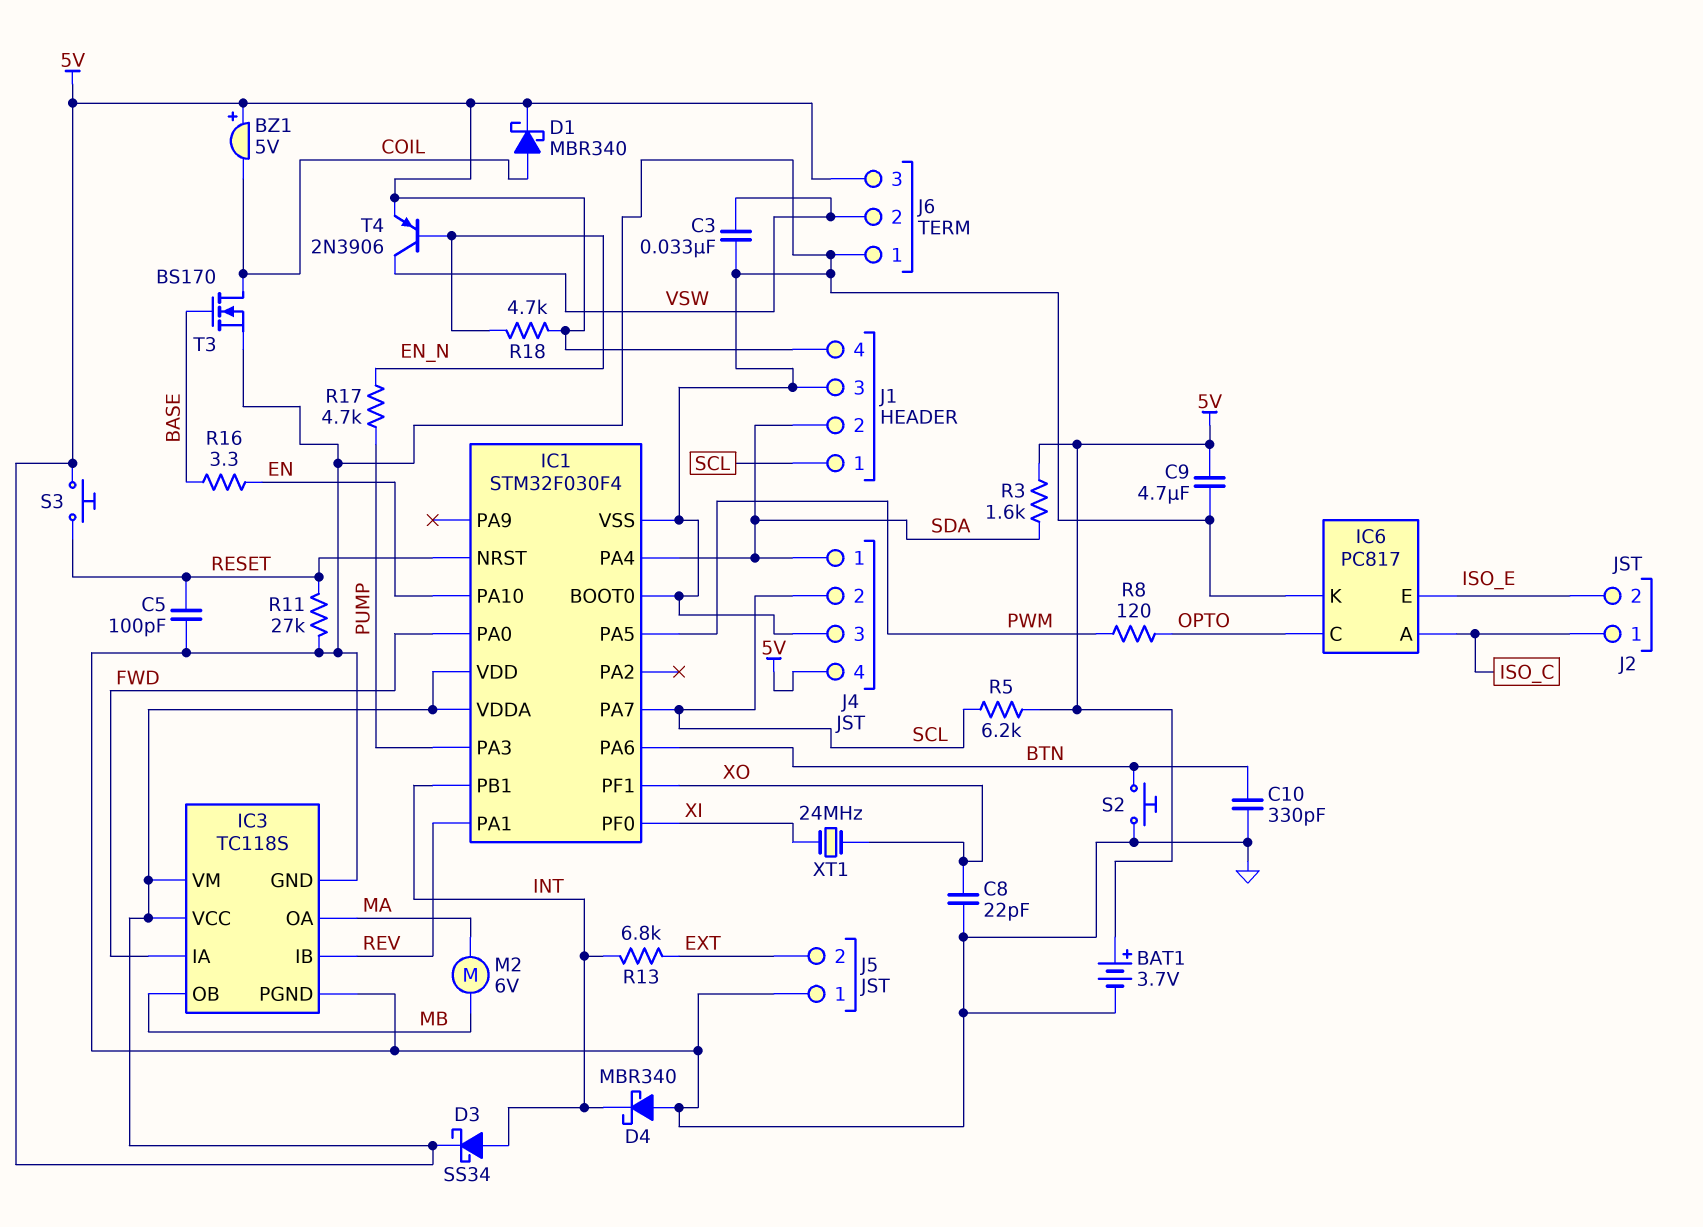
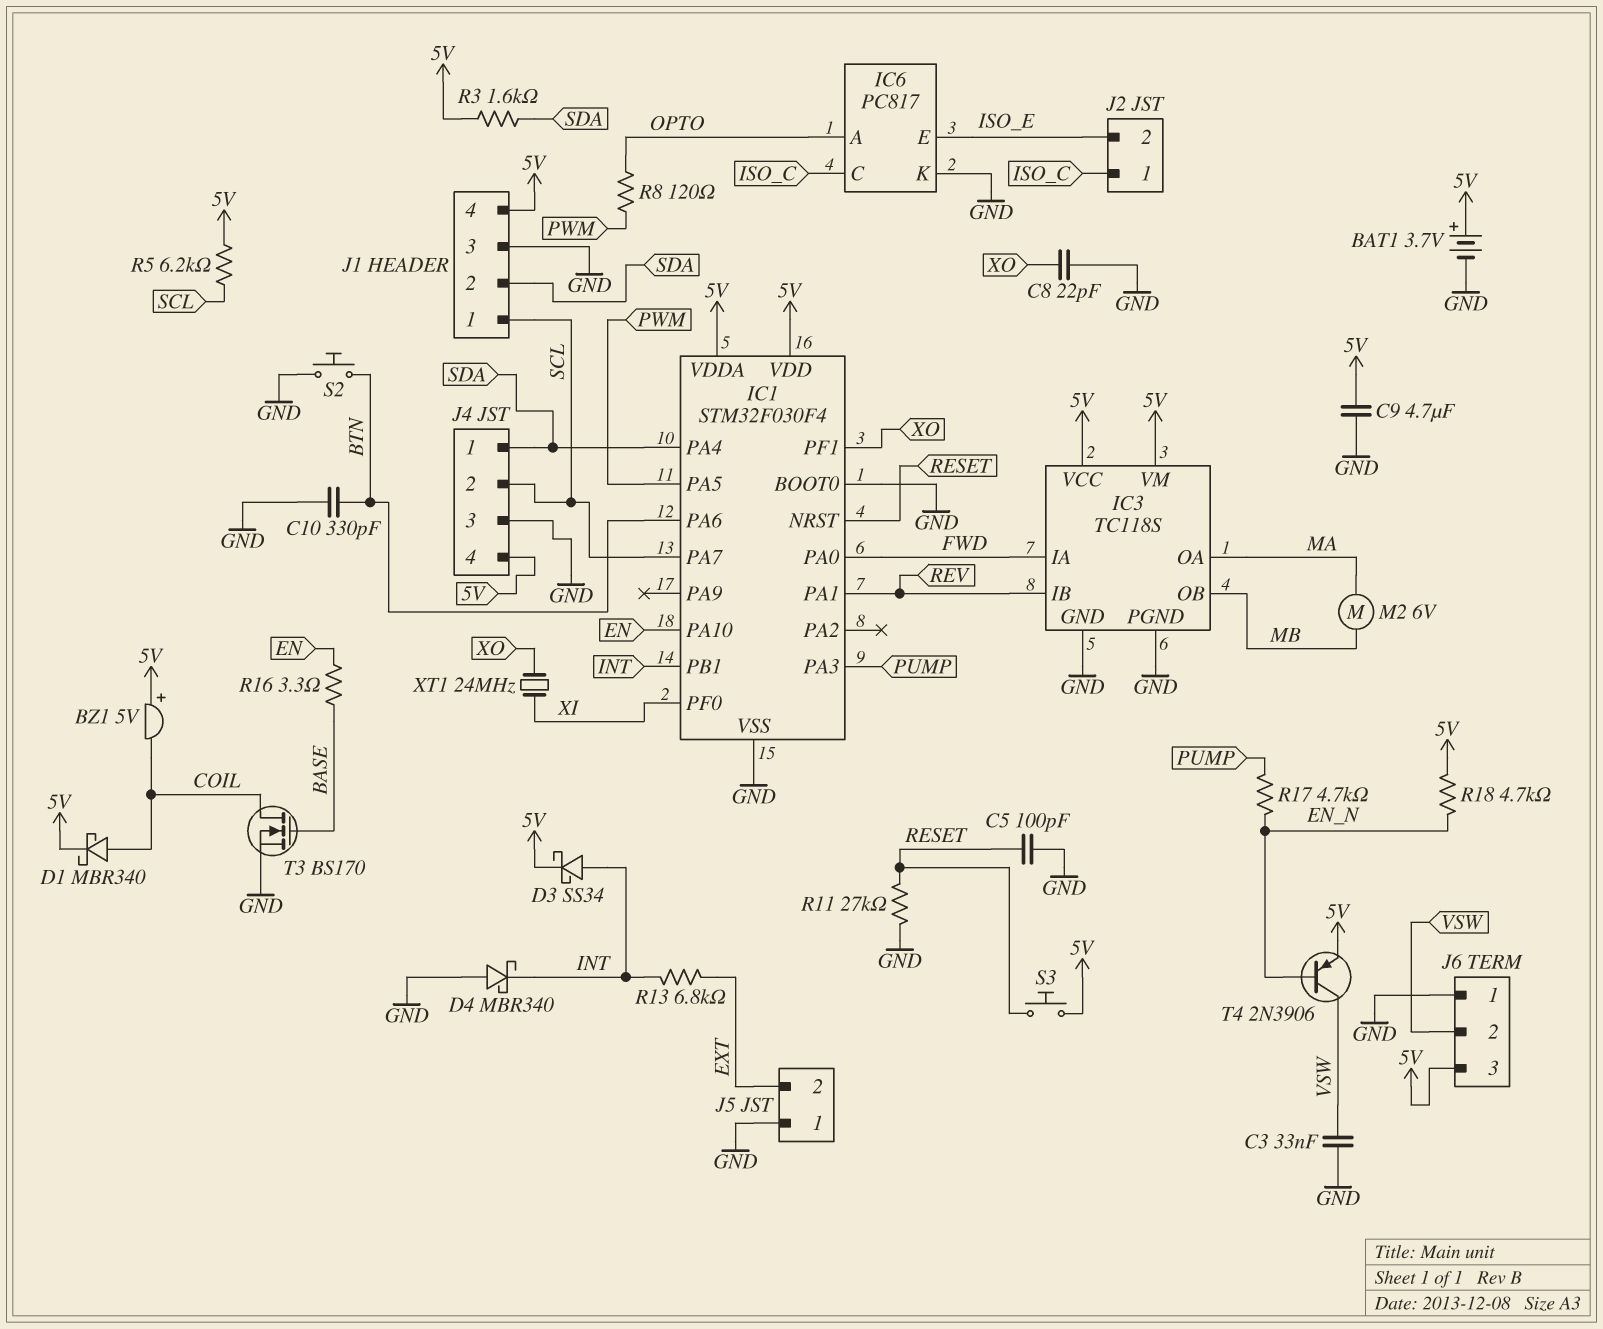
IC6 pin A: ISO_C -> OPTO
IC6 pin C: OPTO -> ISO_C

